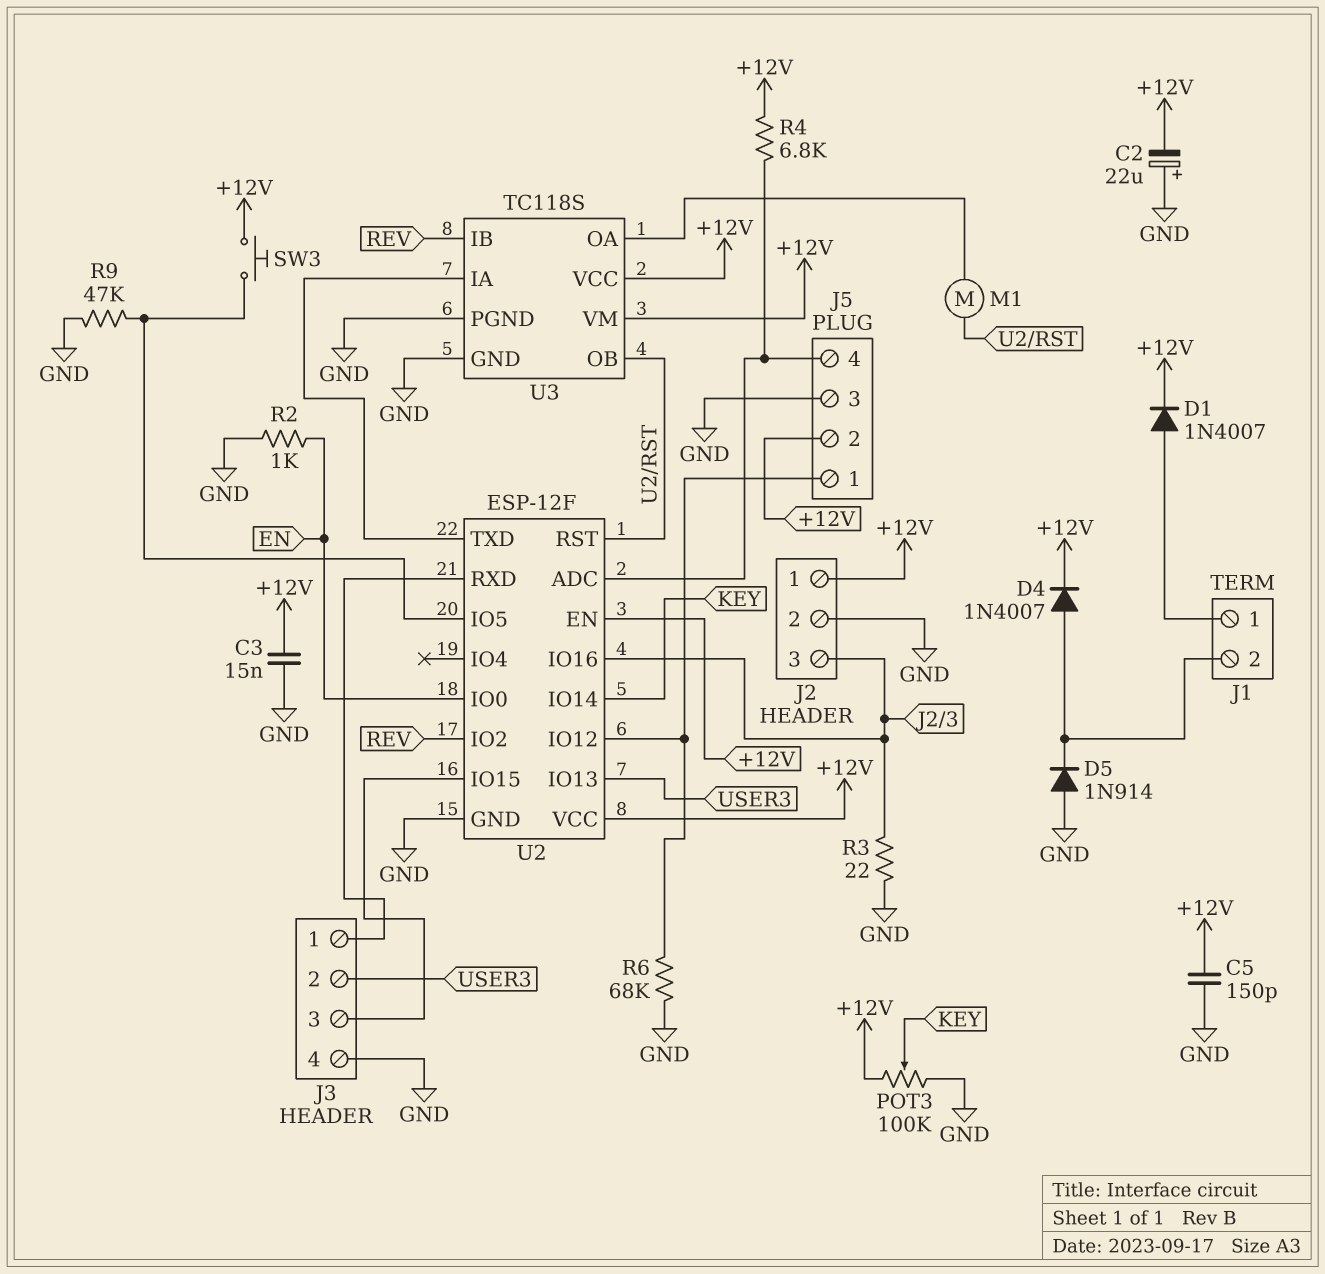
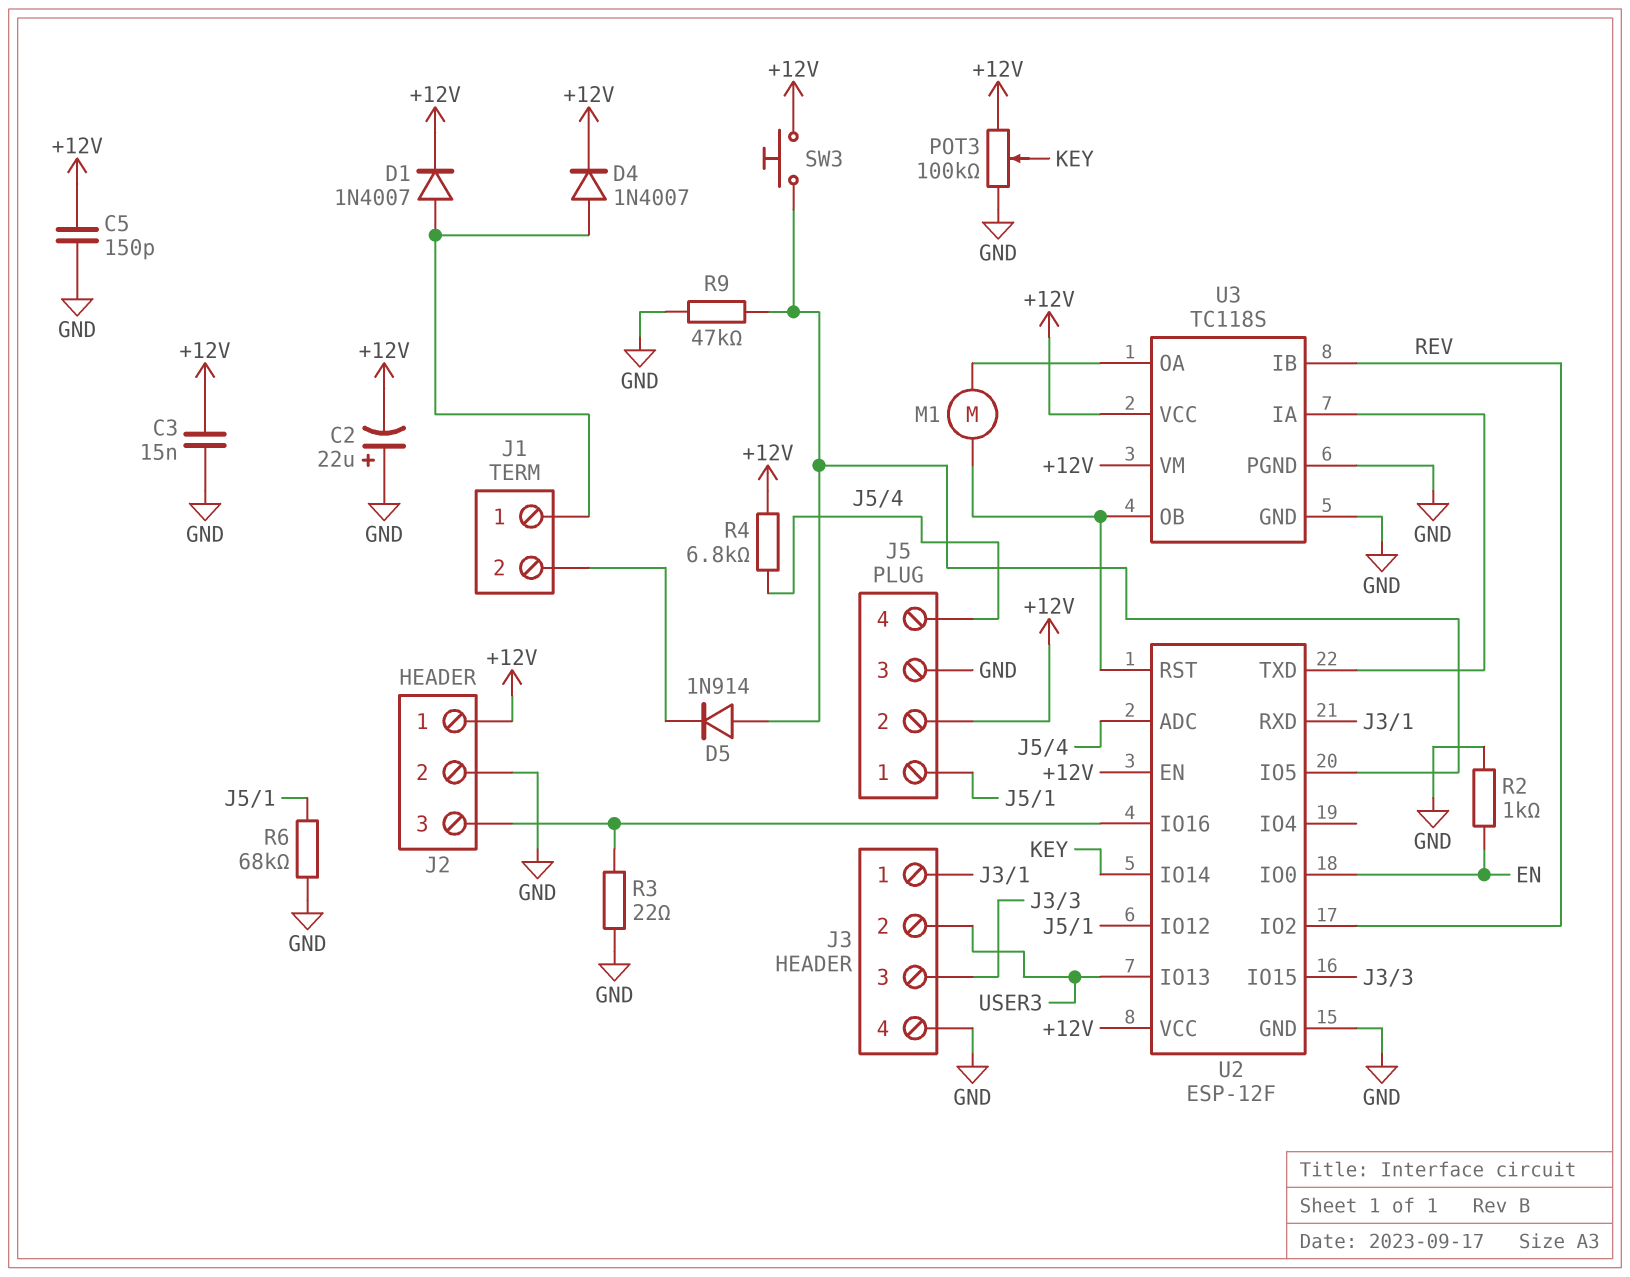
D4: diode 1N4007 (A J1/2, K +12V) -> diode 1N4007 (A J1/1, K +12V)
D5: diode 1N914 (A GND, K J1/2) -> diode 1N914 (A U2/IO5, K J1/2)

